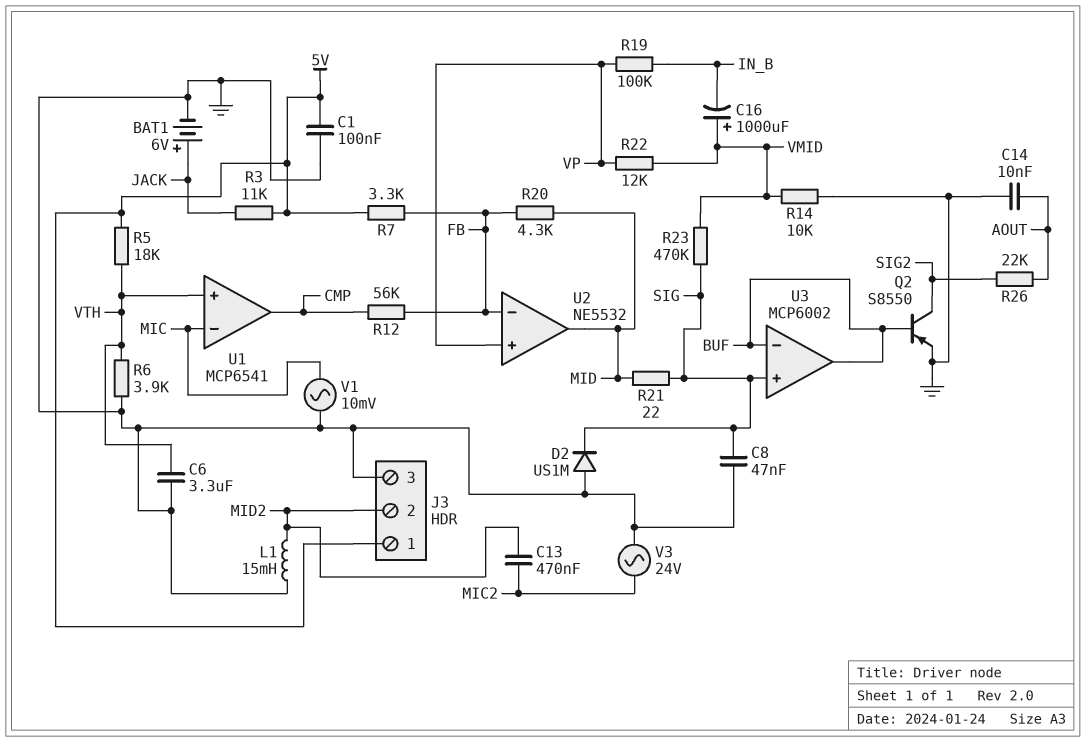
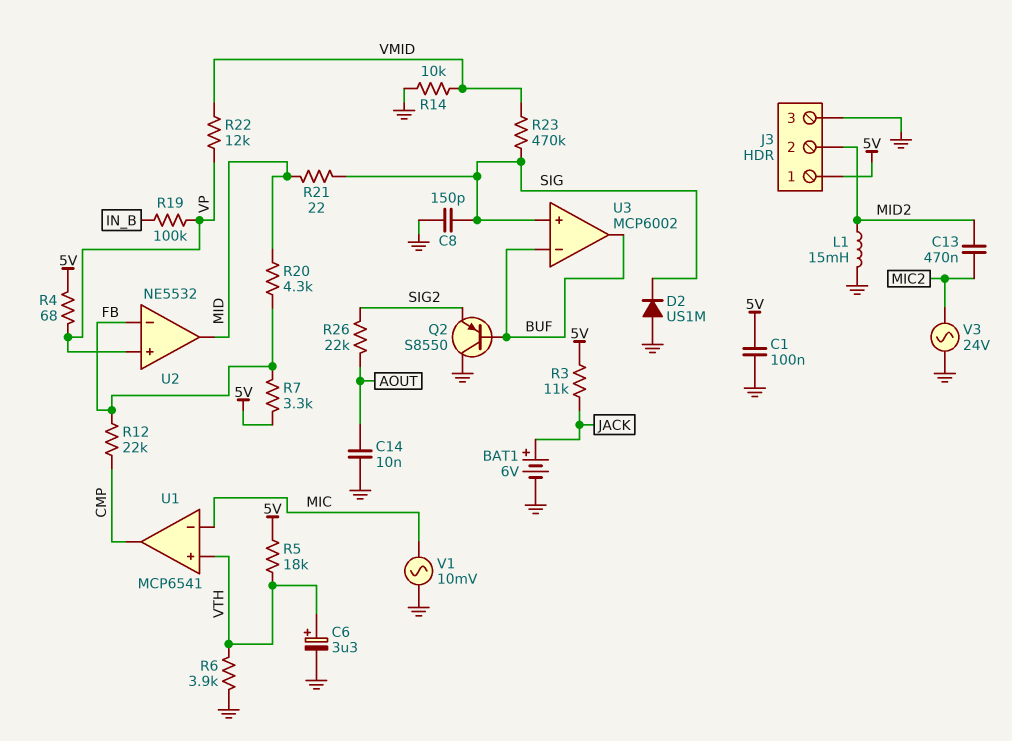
C6: 3.3uF (GND, VTH) -> 3.3uF (plus VTH, minus GND)
C8: 47nF (GND, SIG) -> 150pF (GND, SIG)
C16: 1000uF (plus VMID, minus IN_B) -> none
Q2: PNP S8550 (B BUF, C SIG2, E GND) -> PNP S8550 (B BUF, C GND, E SIG2)
R4: none -> 68 (5V, VP)
R12: 56k (CMP, FB) -> 22k (CMP, FB)

